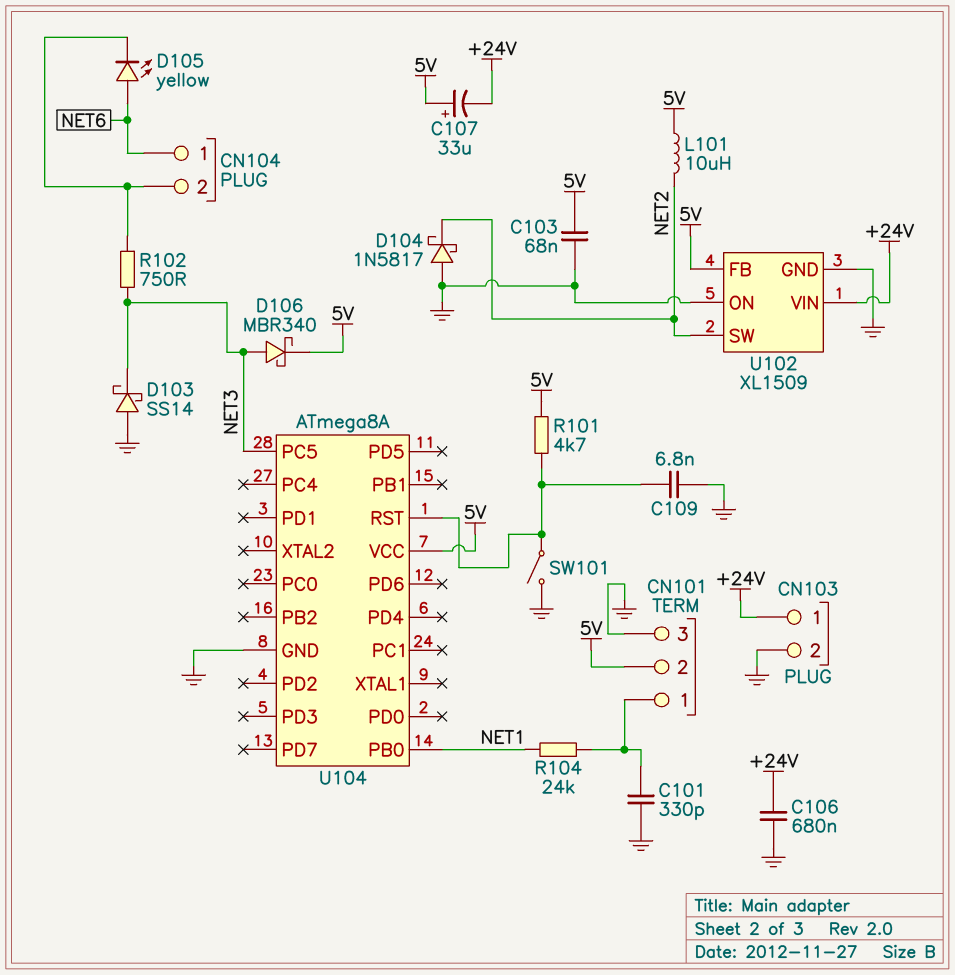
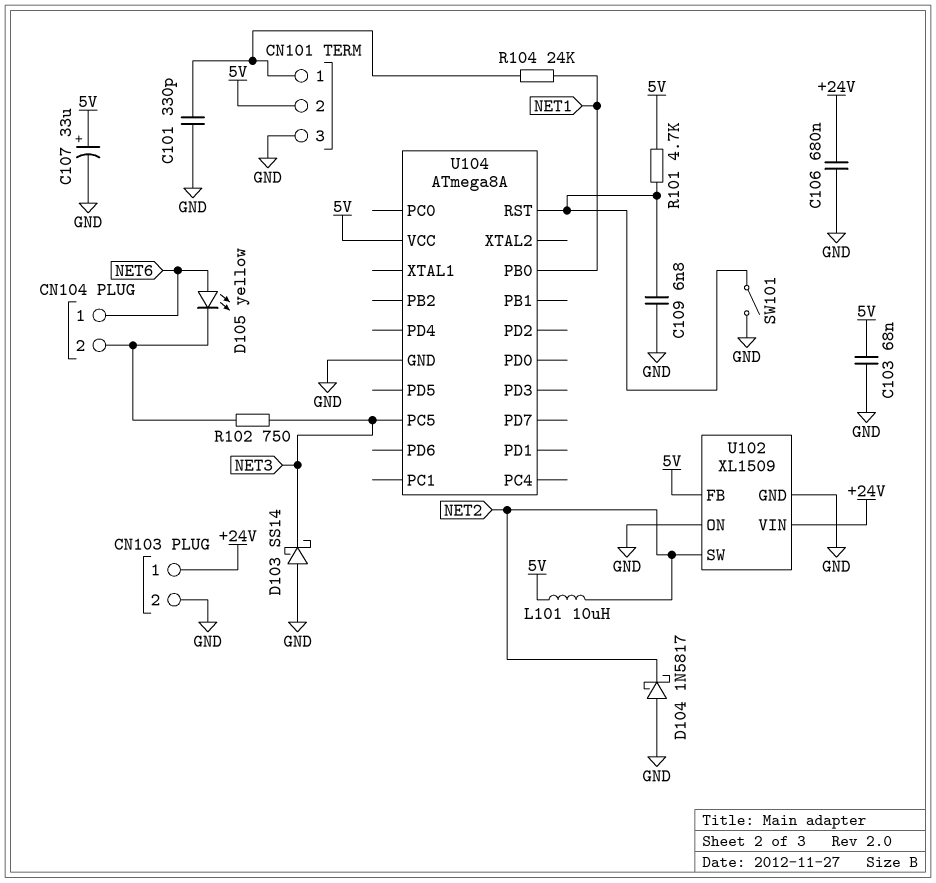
C107: 33uF (plus 5V, minus +24V) -> 33uF (plus 5V, minus GND)
D106: schottky MBR340 (A NET3, K 5V) -> none

